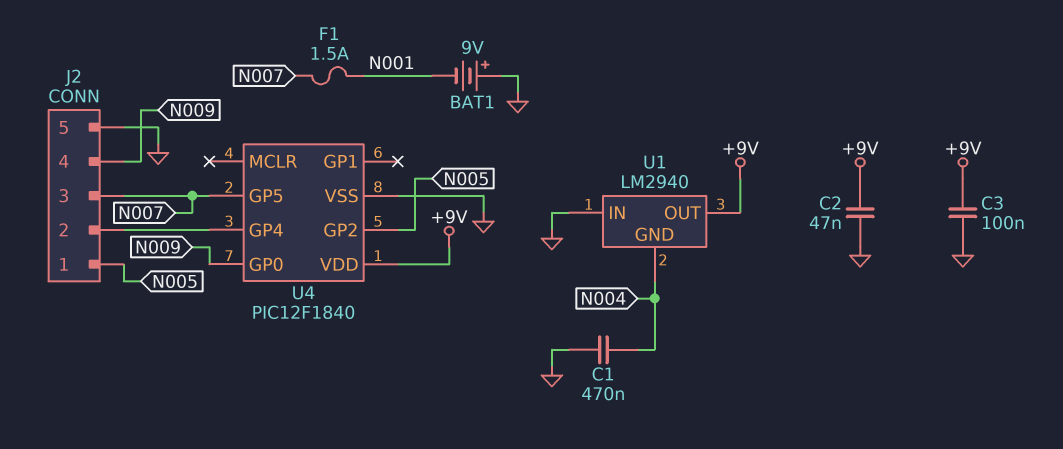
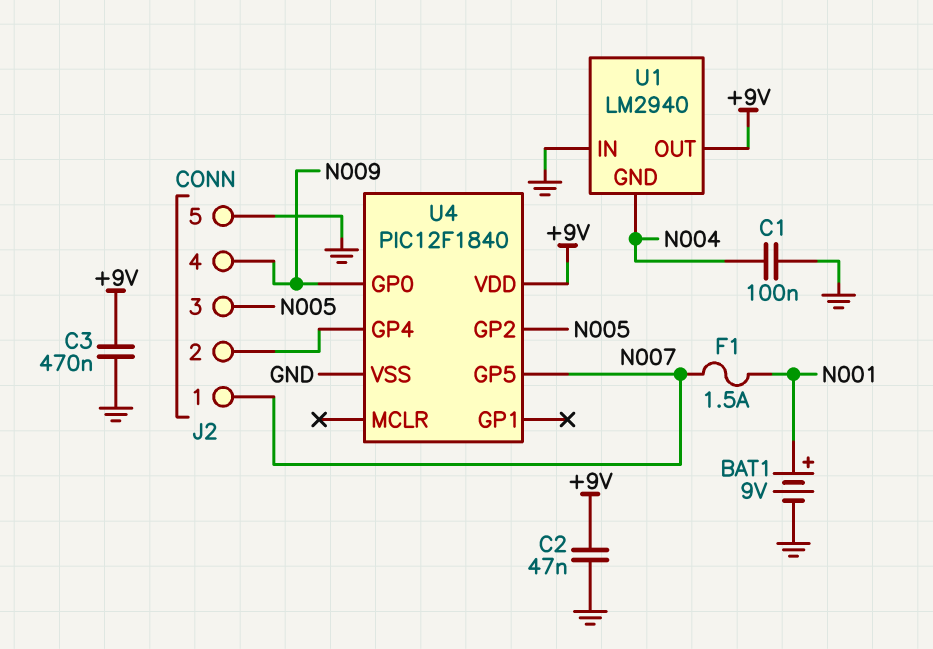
BAT1: 9V (plus GND, minus N001) -> 9V (plus N001, minus GND)
C1: 470nF (GND, N004) -> 100nF (GND, N004)
C3: 100nF (+9V, GND) -> 470nF (+9V, GND)
J2 pin 1: N005 -> N007
J2 pin 3: N007 -> N005

